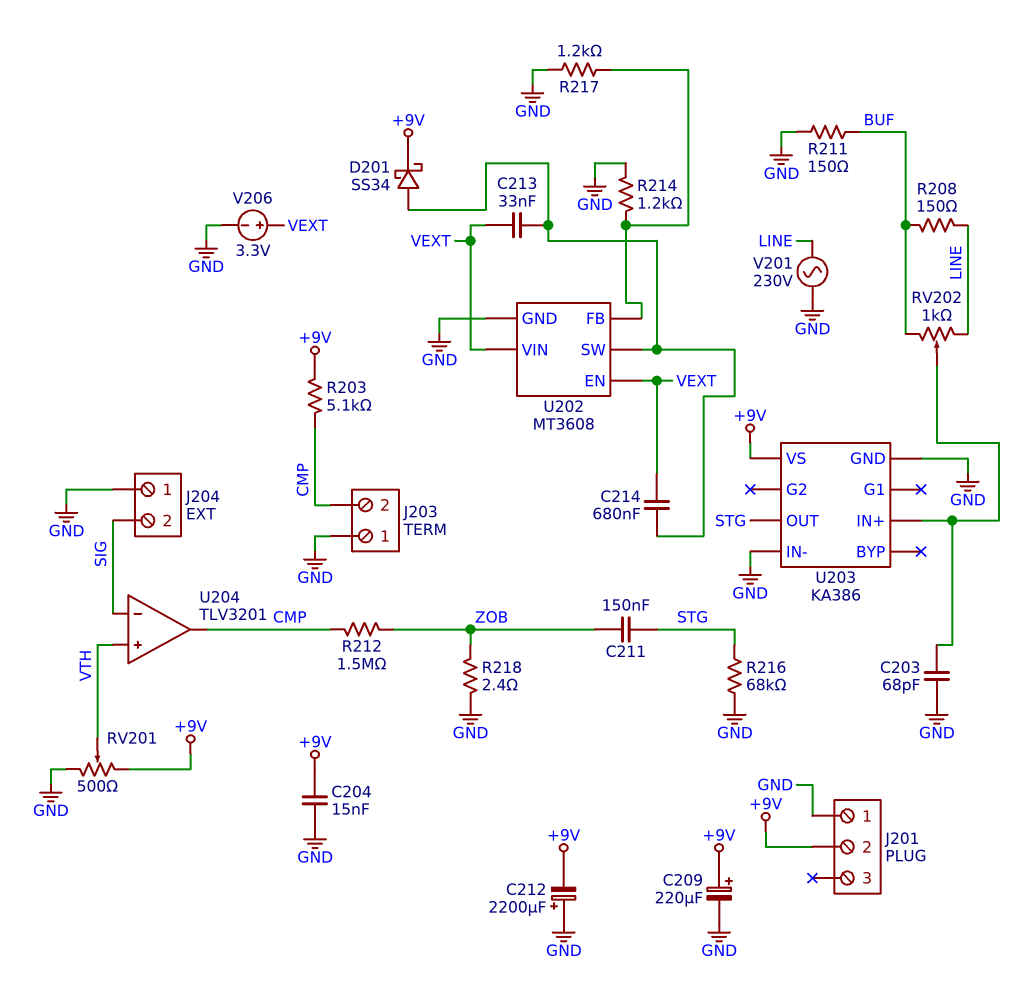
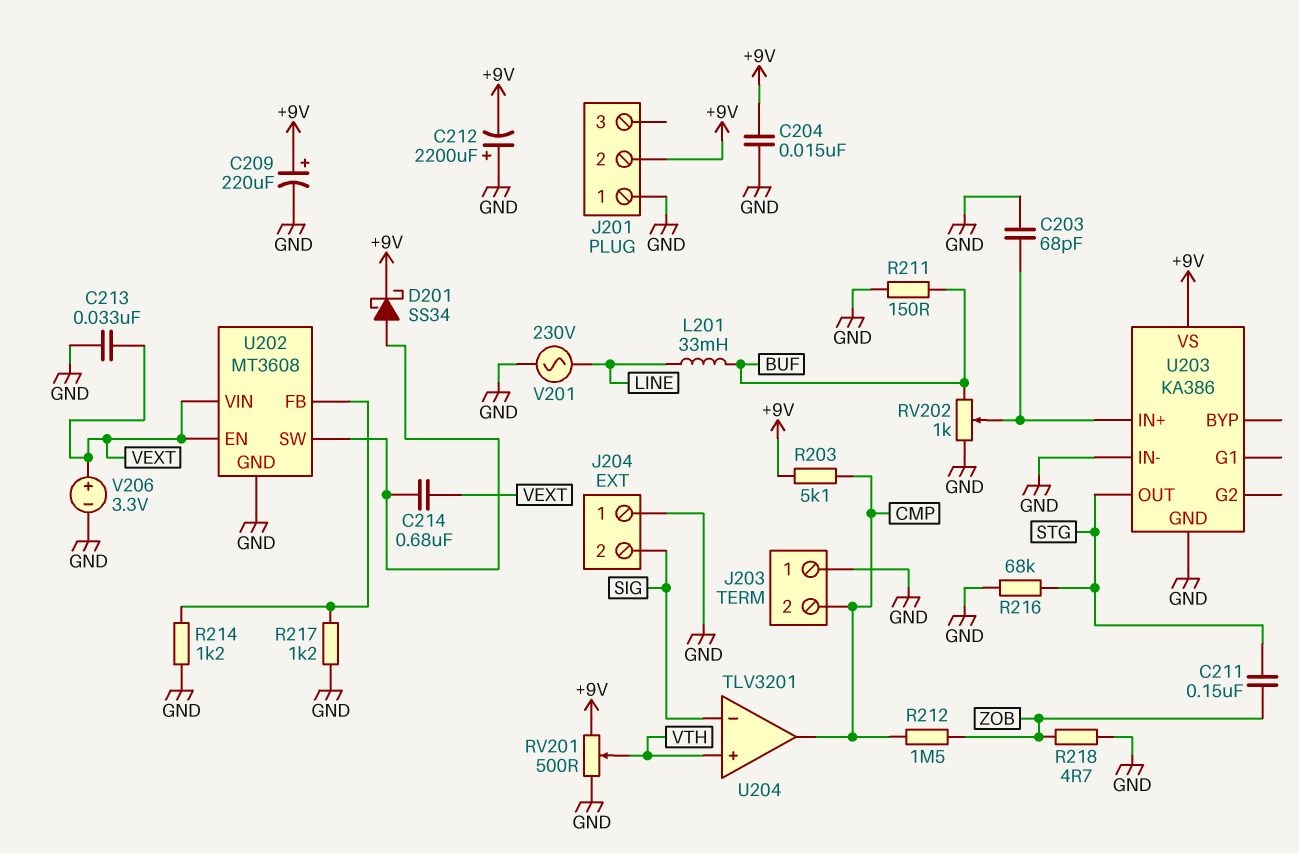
C213: 33nF (U202/SW, VEXT) -> 33nF (GND, VEXT)
L201: none -> 33mH (BUF, LINE)
R208: 150 (BUF, LINE) -> none
R218: 2.4 (GND, ZOB) -> 4.7 (GND, ZOB)
RV202: 1k (BUF, LINE, wiper U203/IN+) -> 1k (BUF, GND, wiper U203/IN+)

